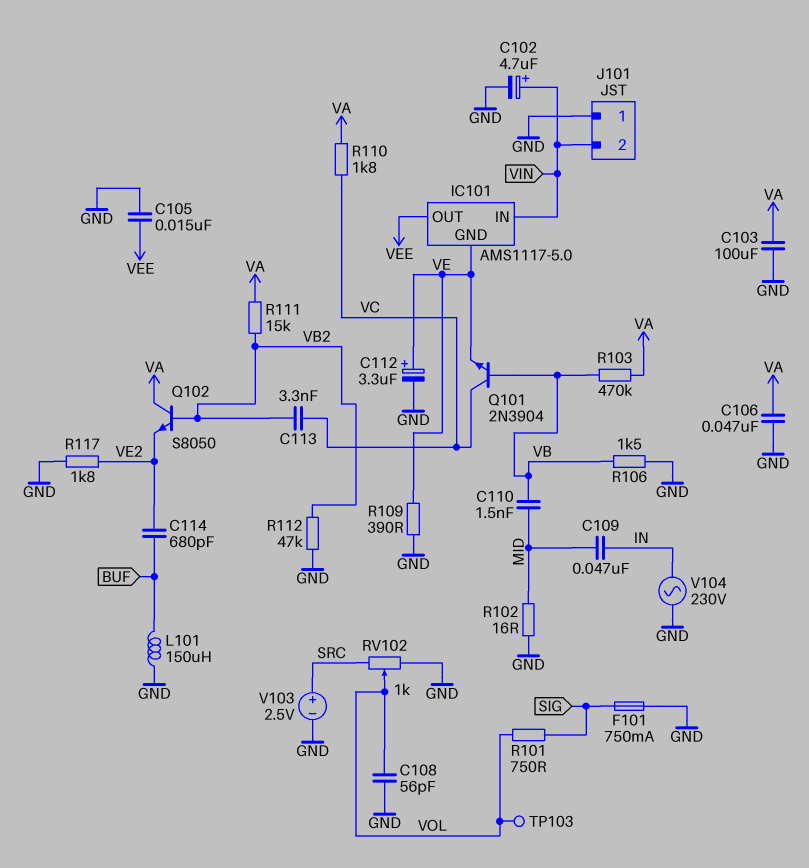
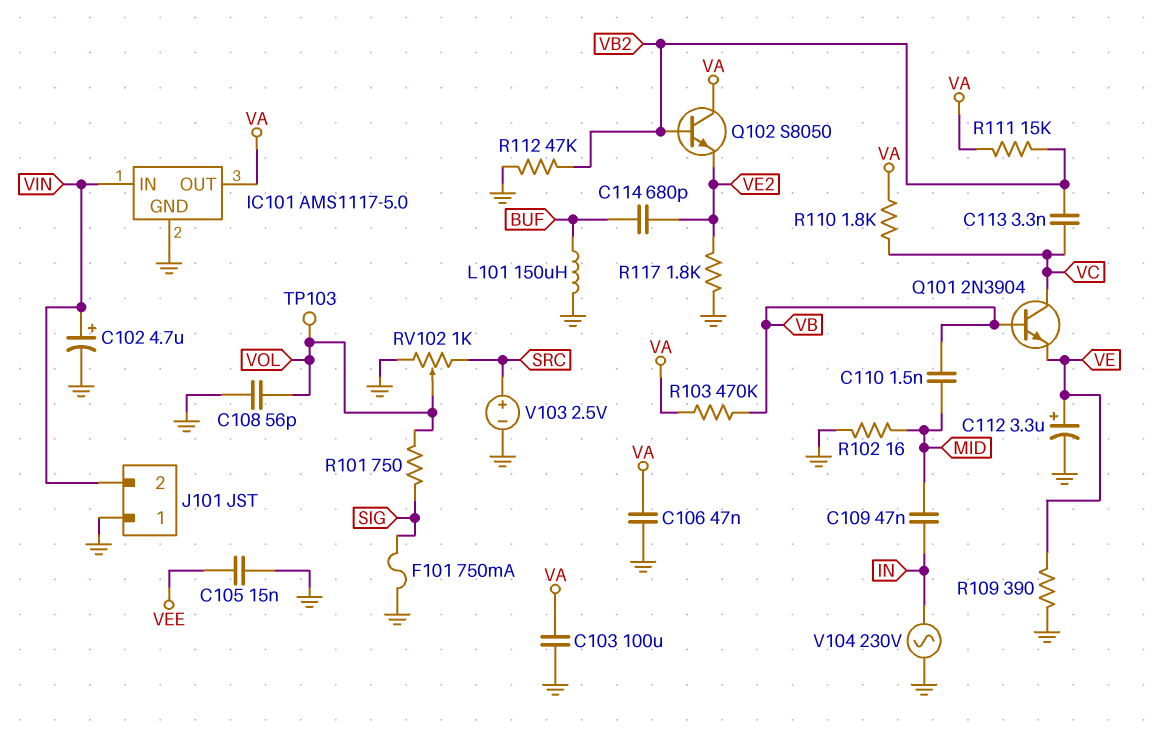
IC101 pin GND: VE -> GND
IC101 pin OUT: VEE -> VA
R106: 1.5k (GND, VB) -> none

